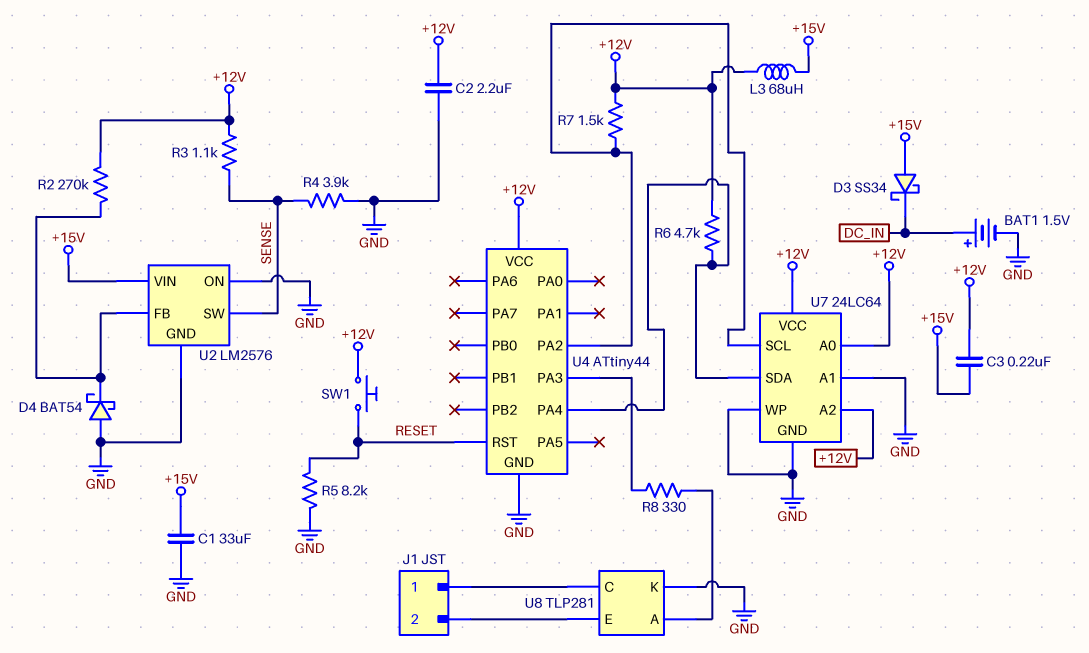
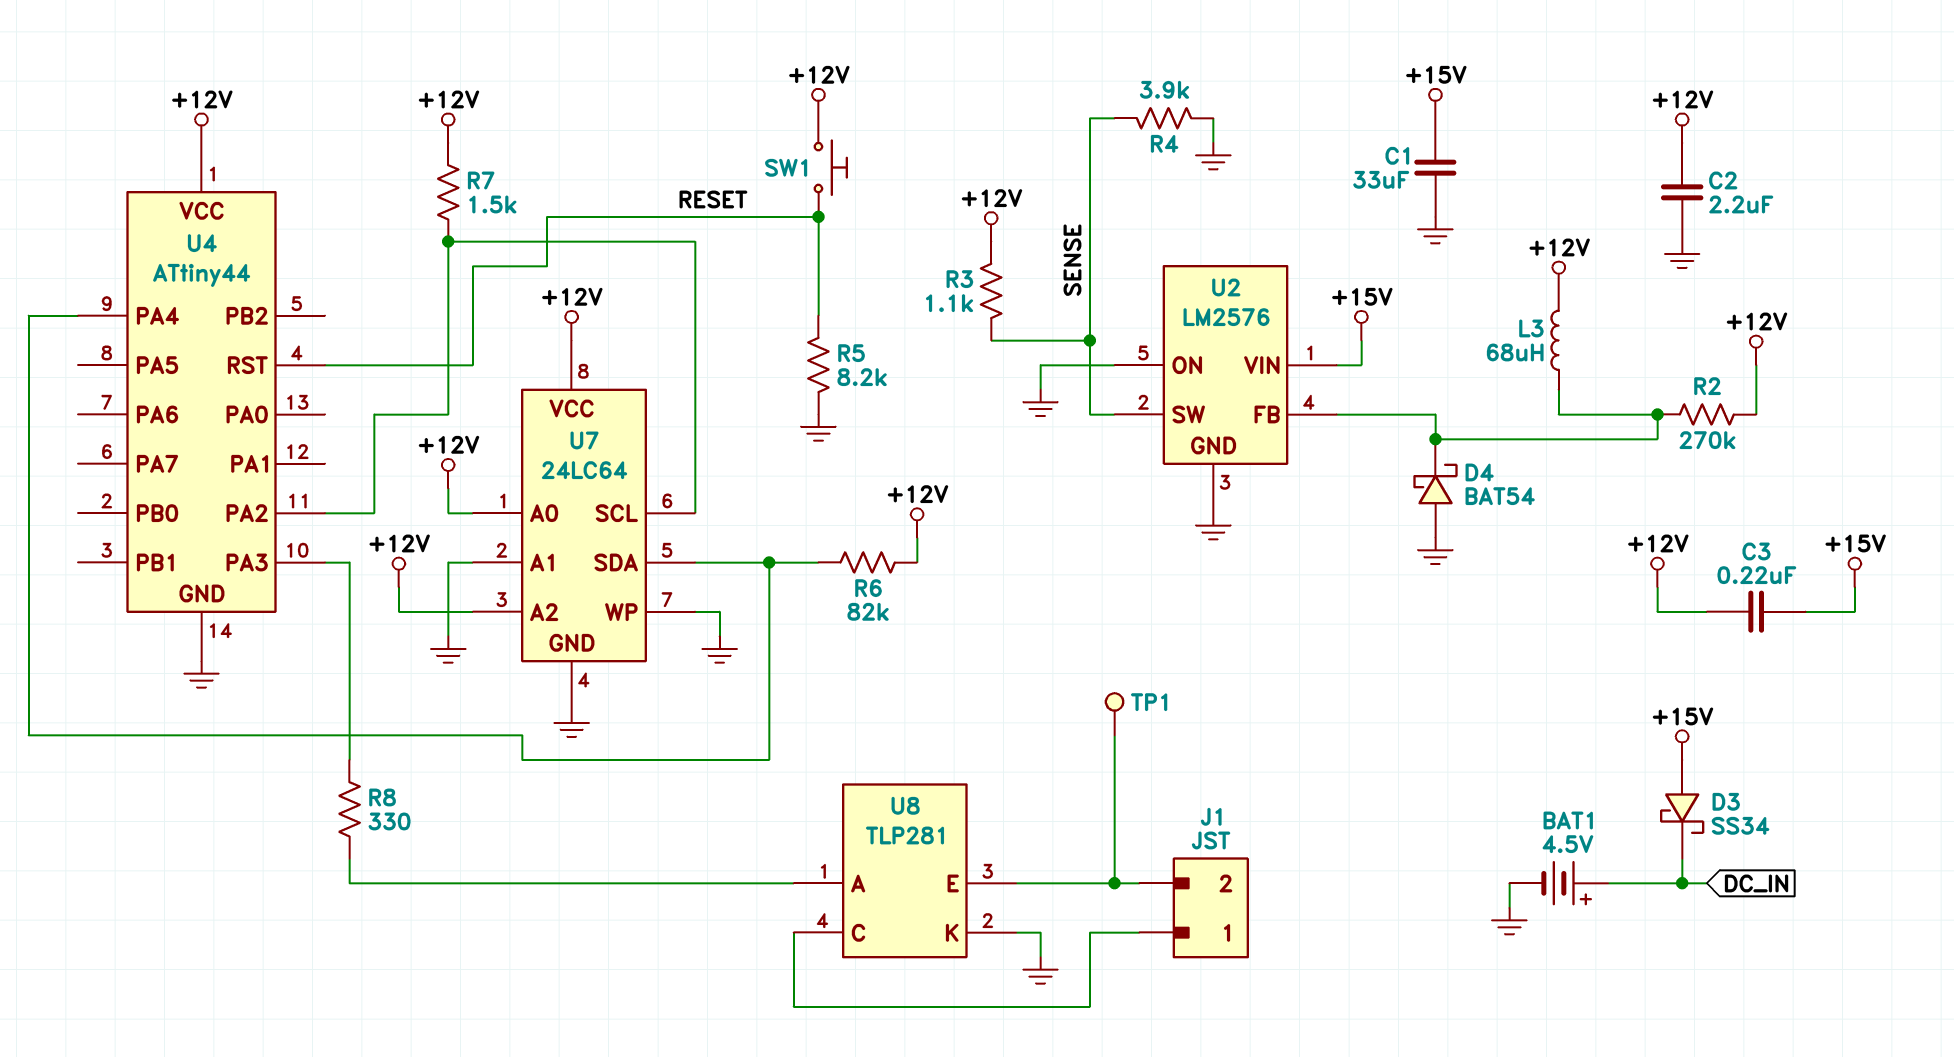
BAT1: 1.5V (plus DC_IN, minus GND) -> 4.5V (plus DC_IN, minus GND)
L3: 68uH (+12V, +15V) -> 68uH (+12V, U2/FB)
R6: 4.7k (+12V, U4/PA4) -> 82k (+12V, U4/PA4)
TP1: none -> test point (J1/2)

